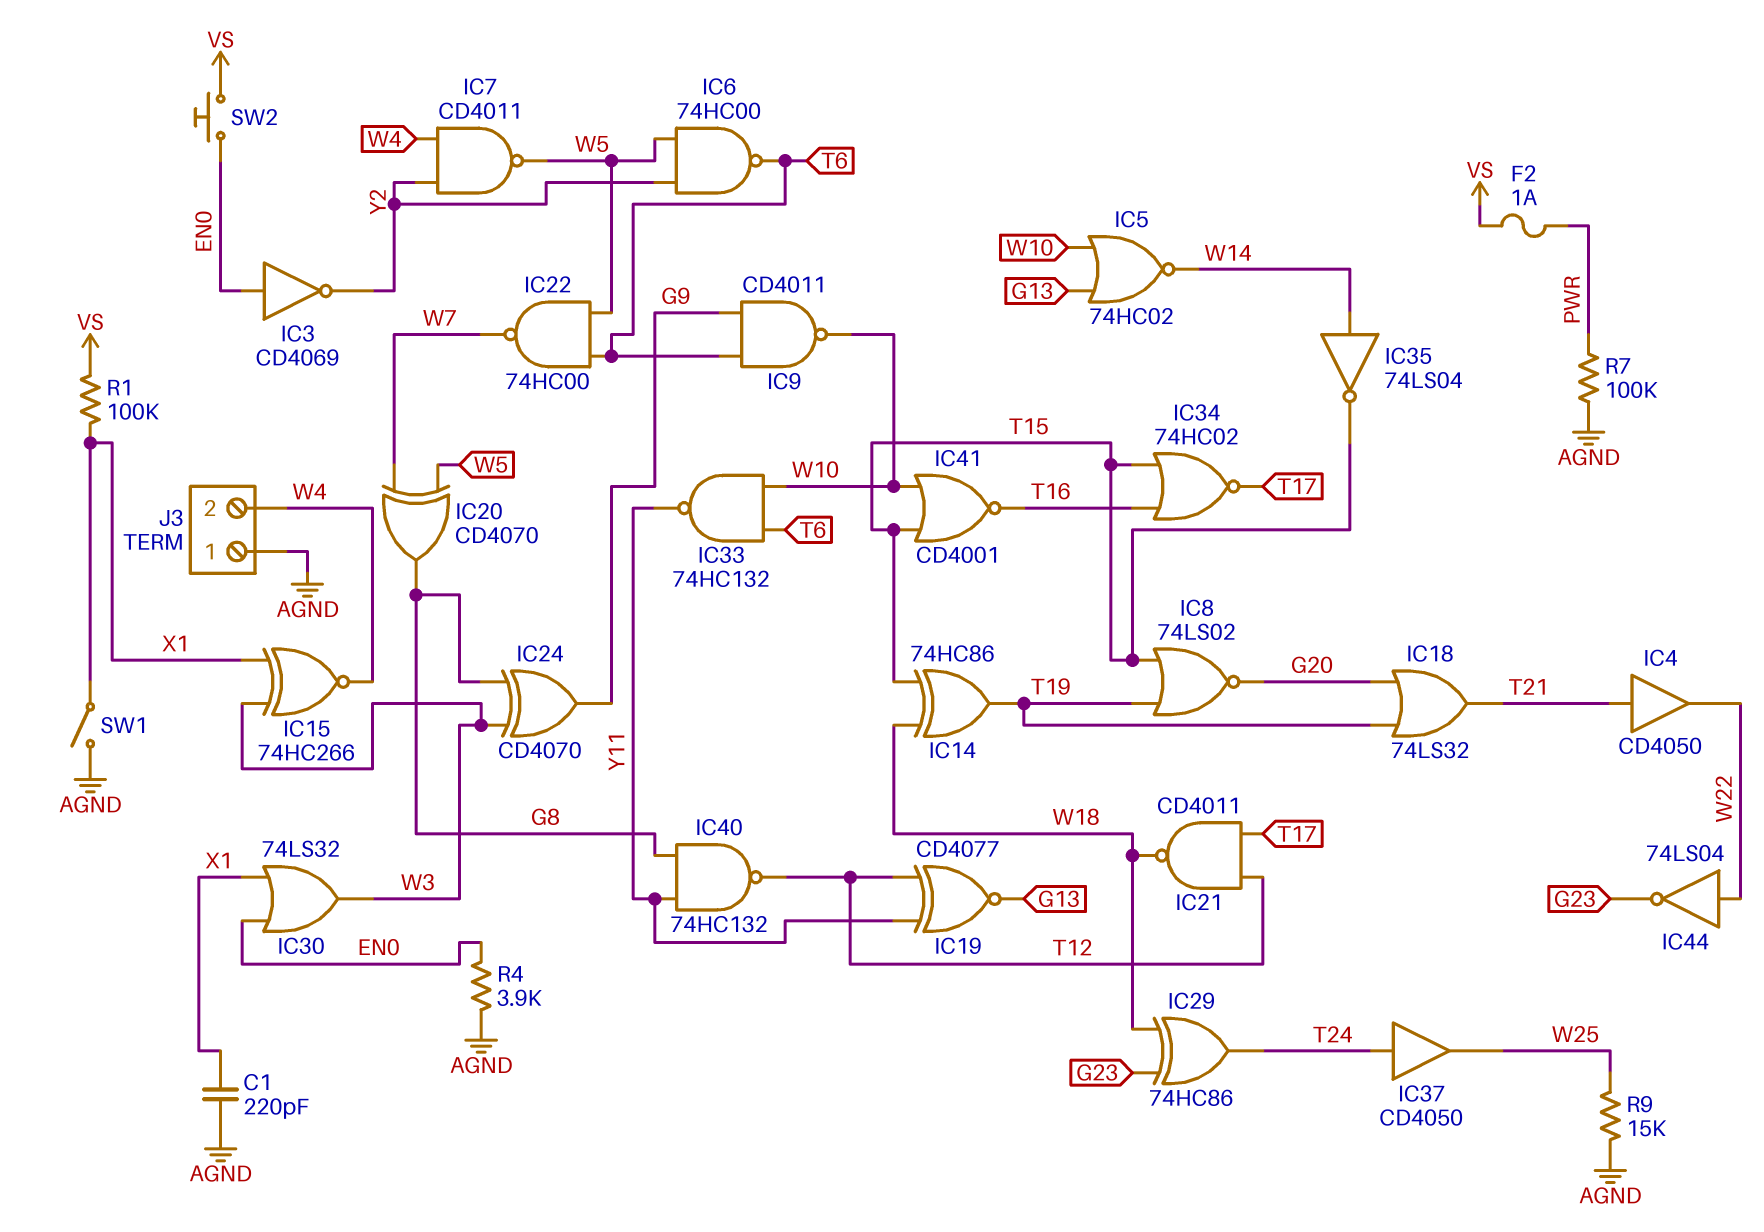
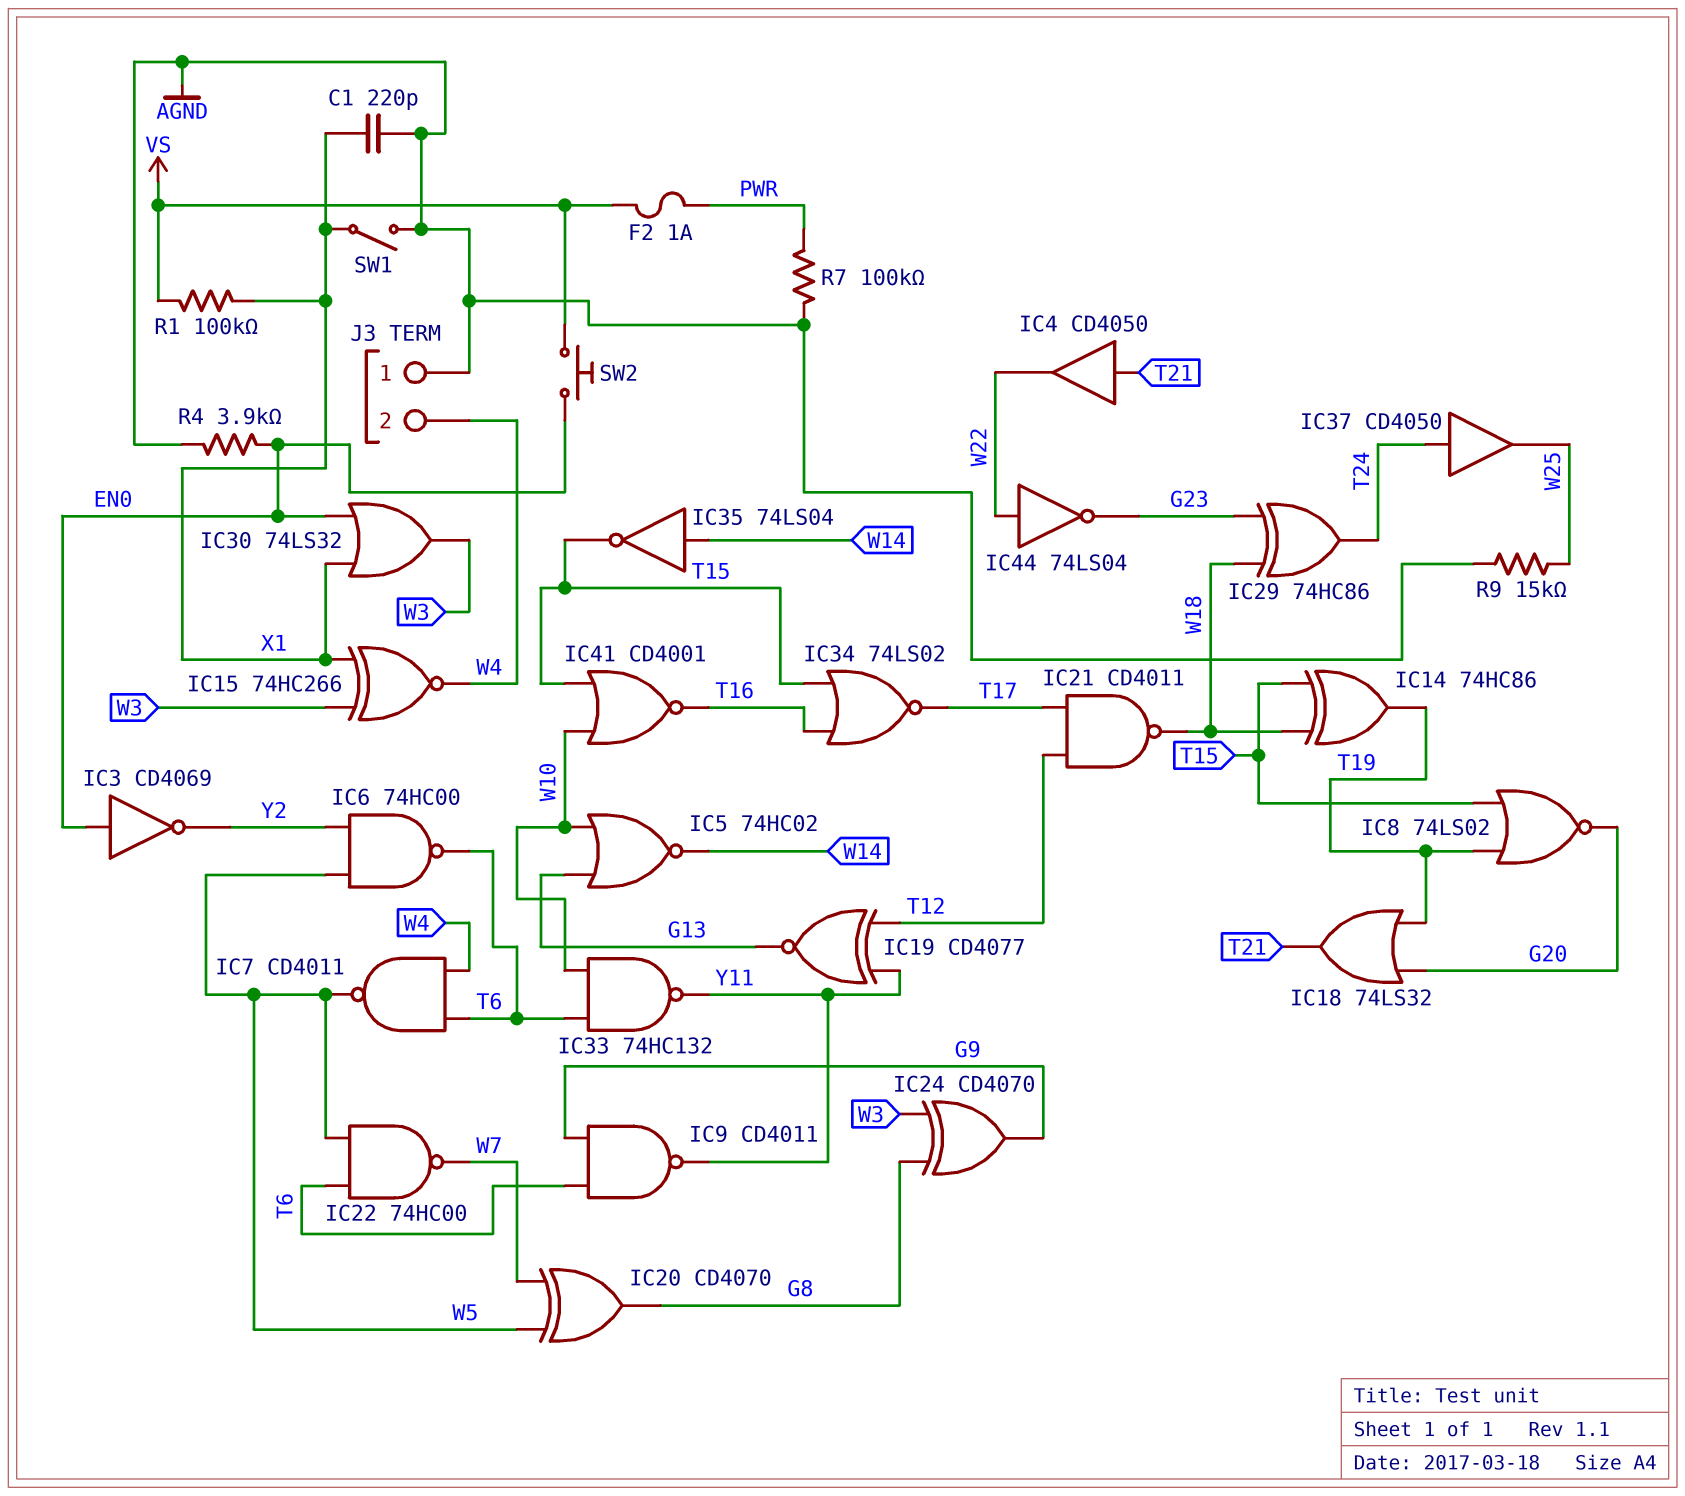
IC7: NAND CD4011 (in W4, in Y2, out W5) -> NAND CD4011 (in T6, in W4, out W5)
IC9: NAND CD4011 (in G9, in T6, out W10) -> NAND CD4011 (in G9, in T6, out Y11)
IC34: NOR 74HC02 (in T15, in T16, out T17) -> NOR 74LS02 (in T15, in T16, out T17)
IC40: NAND 74HC132 (in G8, in Y11, out T12) -> none

